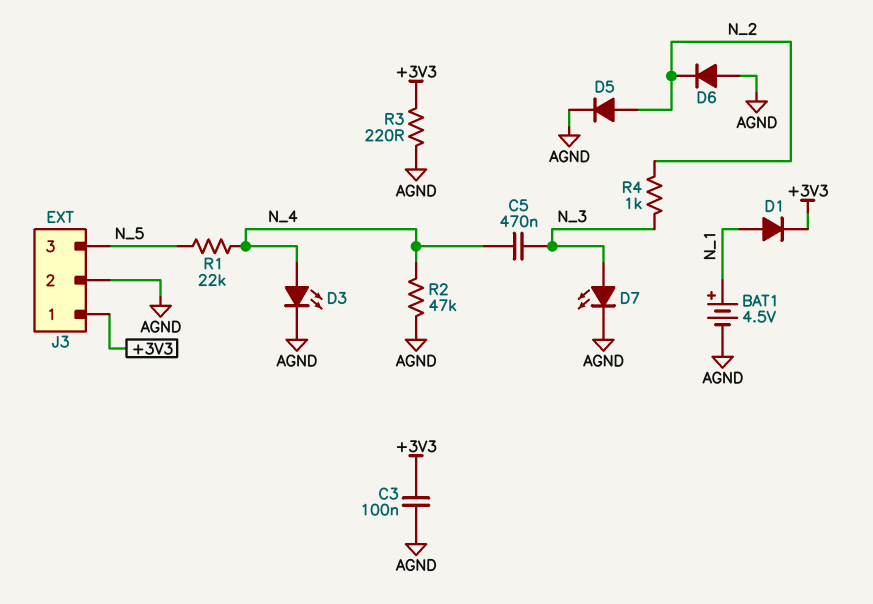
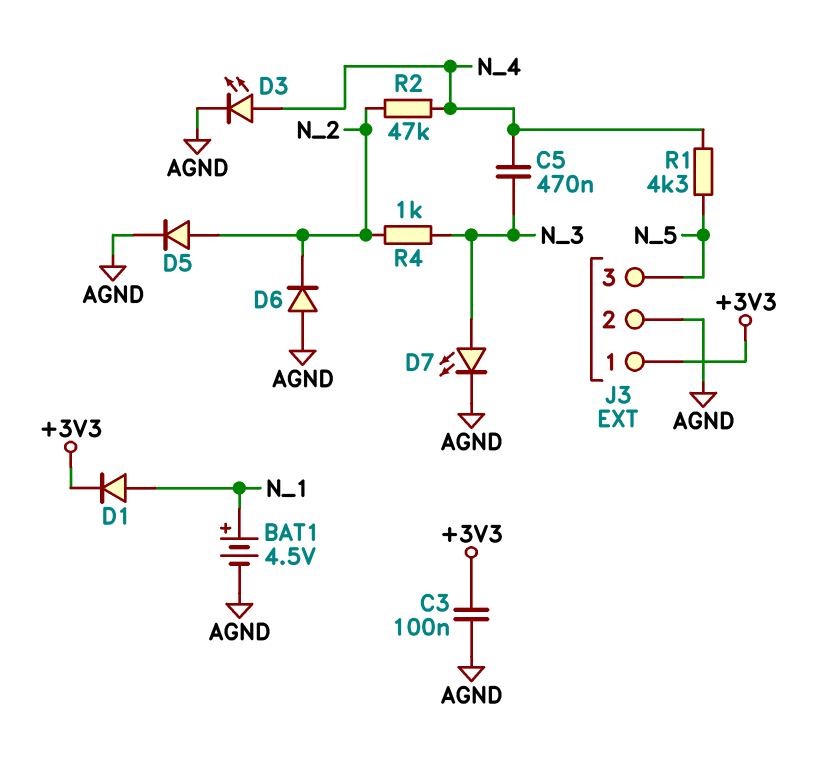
R1: 22k (N_4, N_5) -> 4.3k (N_4, N_5)
R2: 47k (AGND, N_4) -> 47k (N_2, N_4)
R3: 220 (+3V3, AGND) -> none

